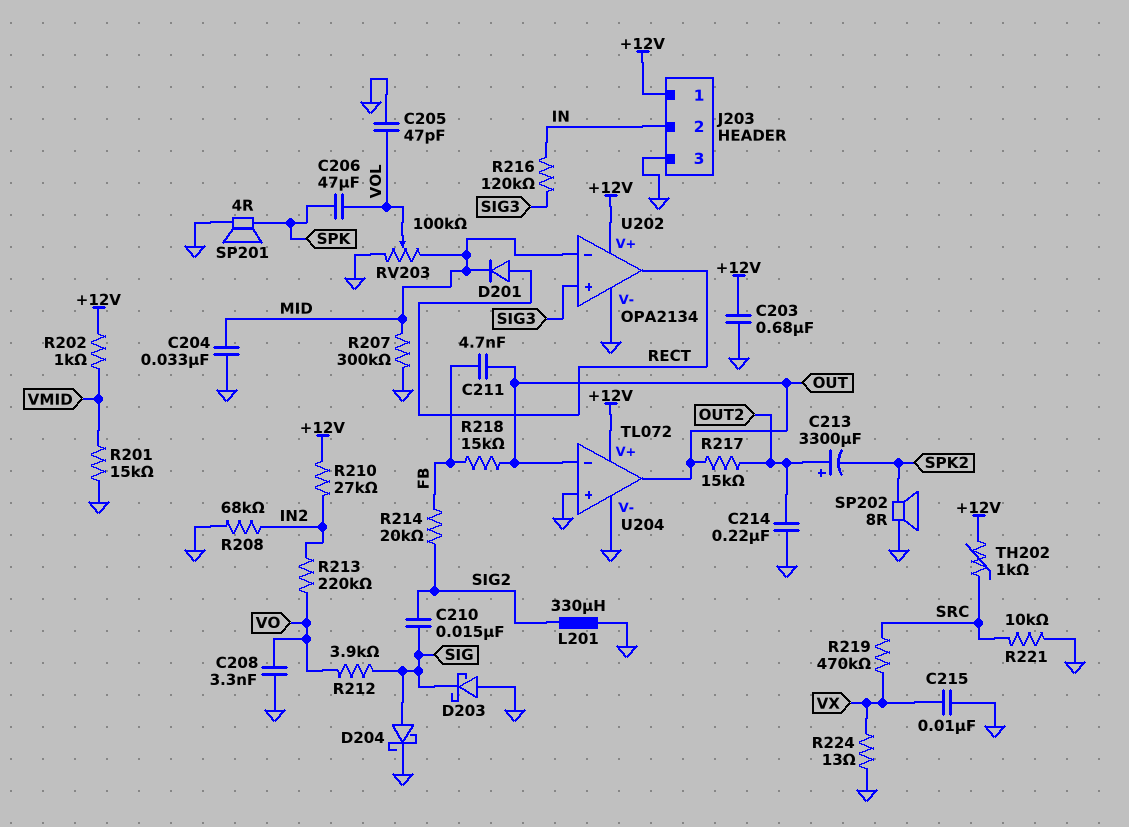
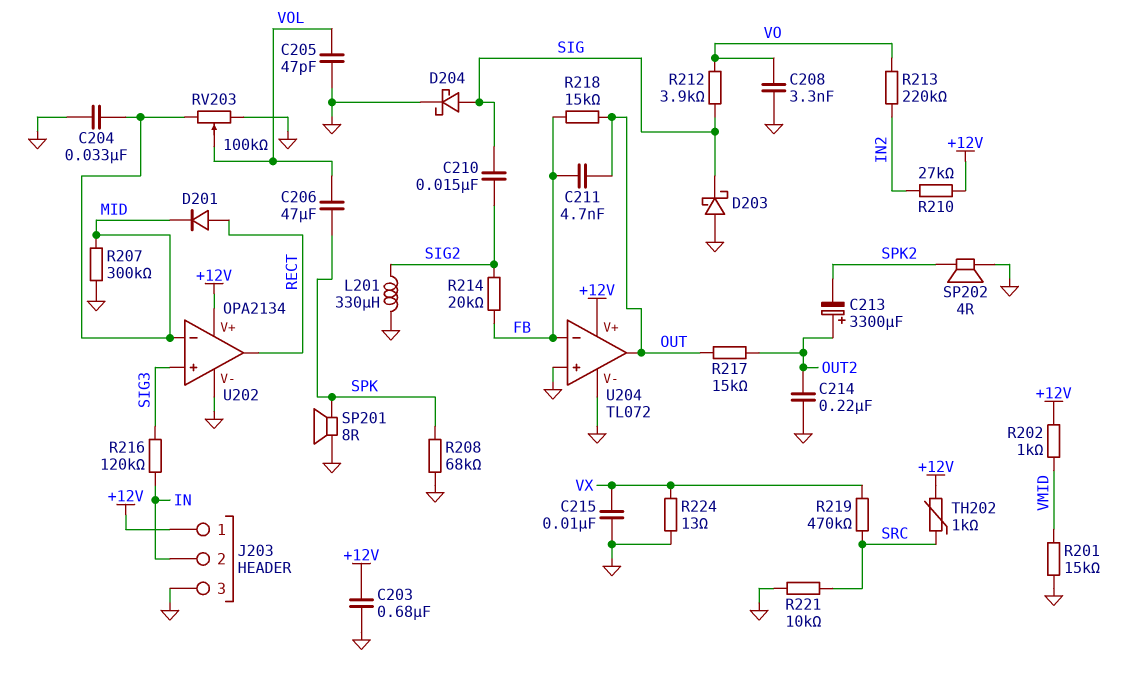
R208: 68k (GND, IN2) -> 68k (GND, SPK)
SP201: speaker 4R (GND, SPK) -> speaker 8R (GND, SPK)
SP202: speaker 8R (GND, SPK2) -> speaker 4R (GND, SPK2)
U204 pin in-: OUT -> FB

